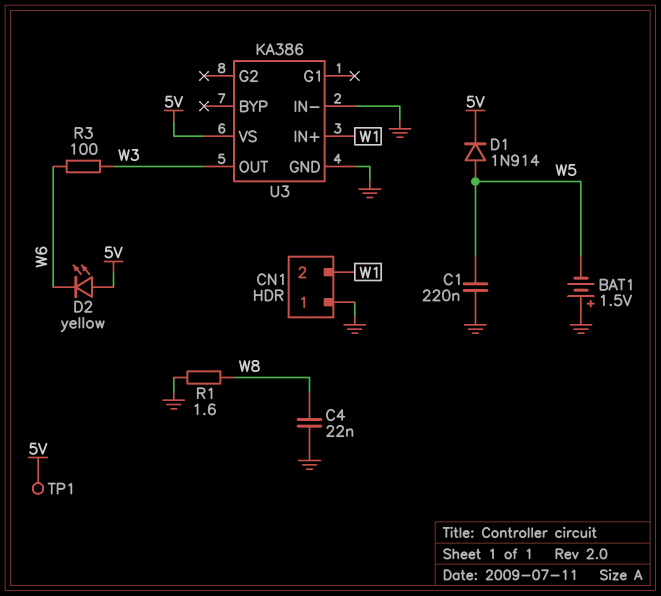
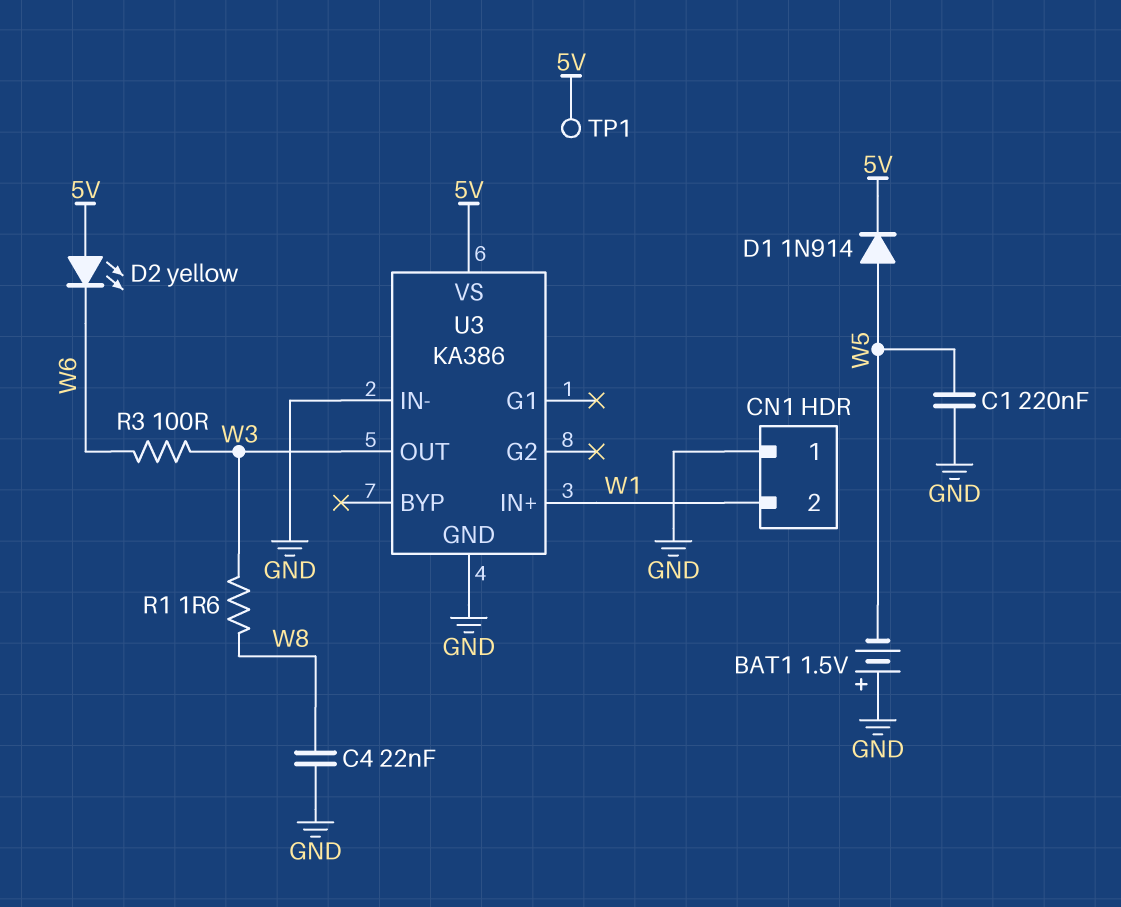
R1: 1.6 (GND, W8) -> 1.6 (W3, W8)

